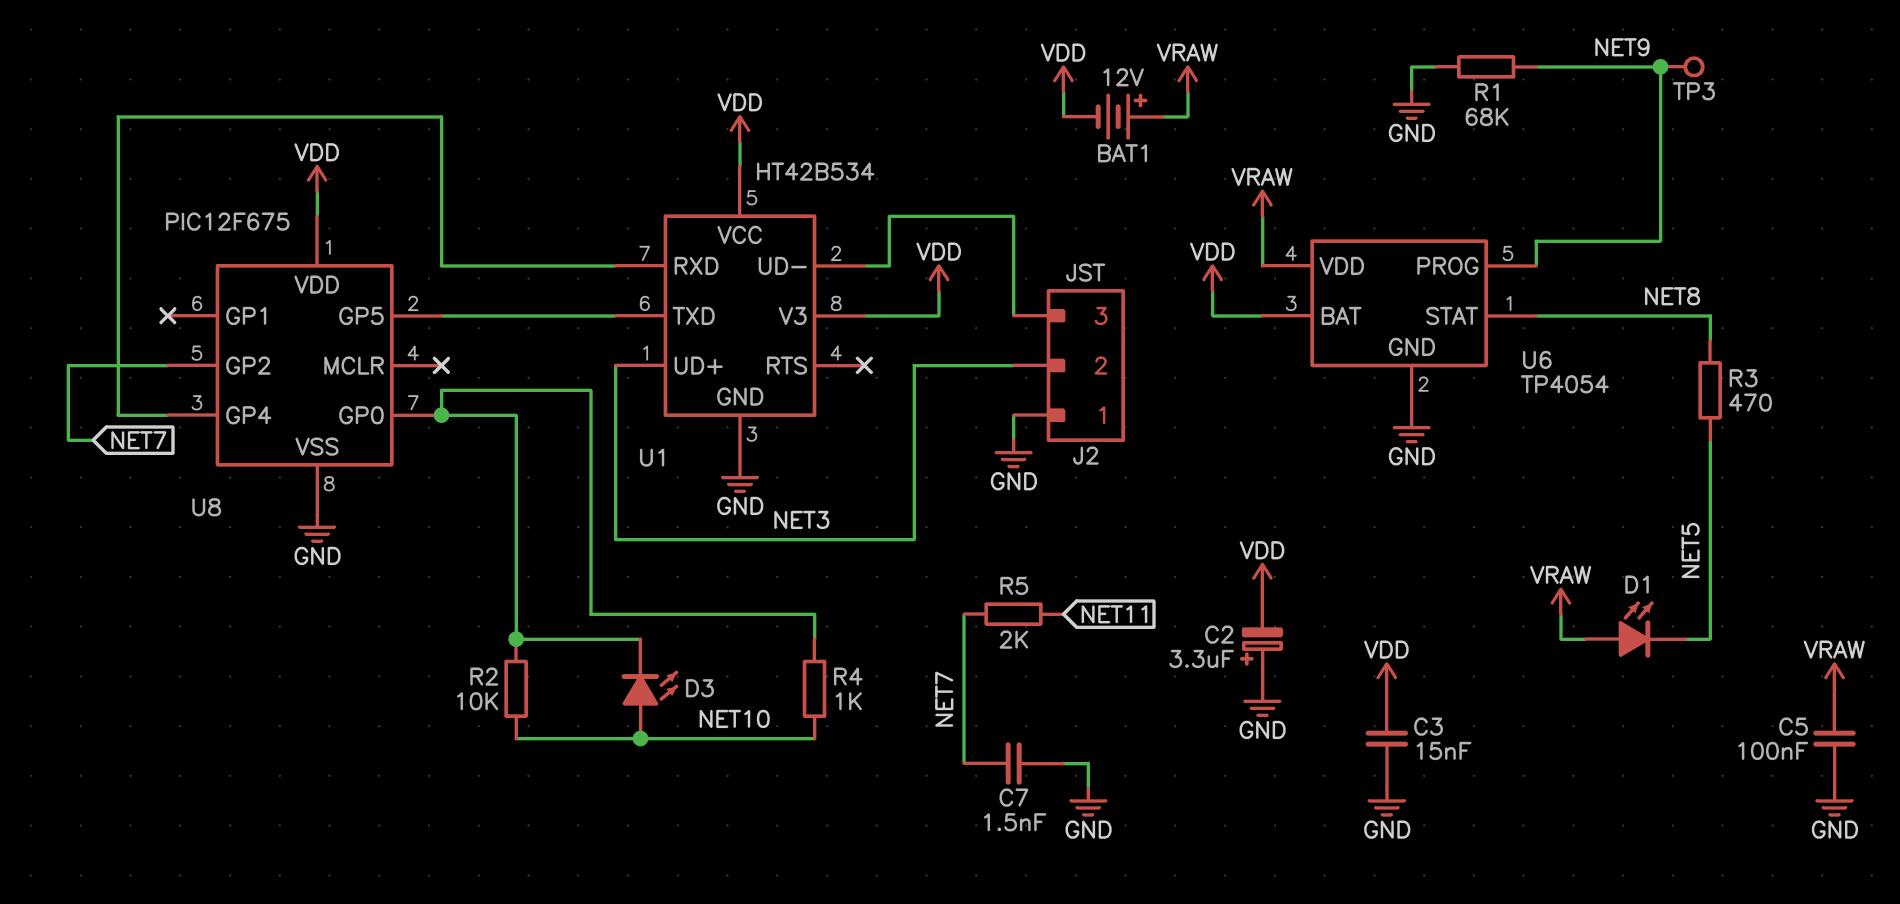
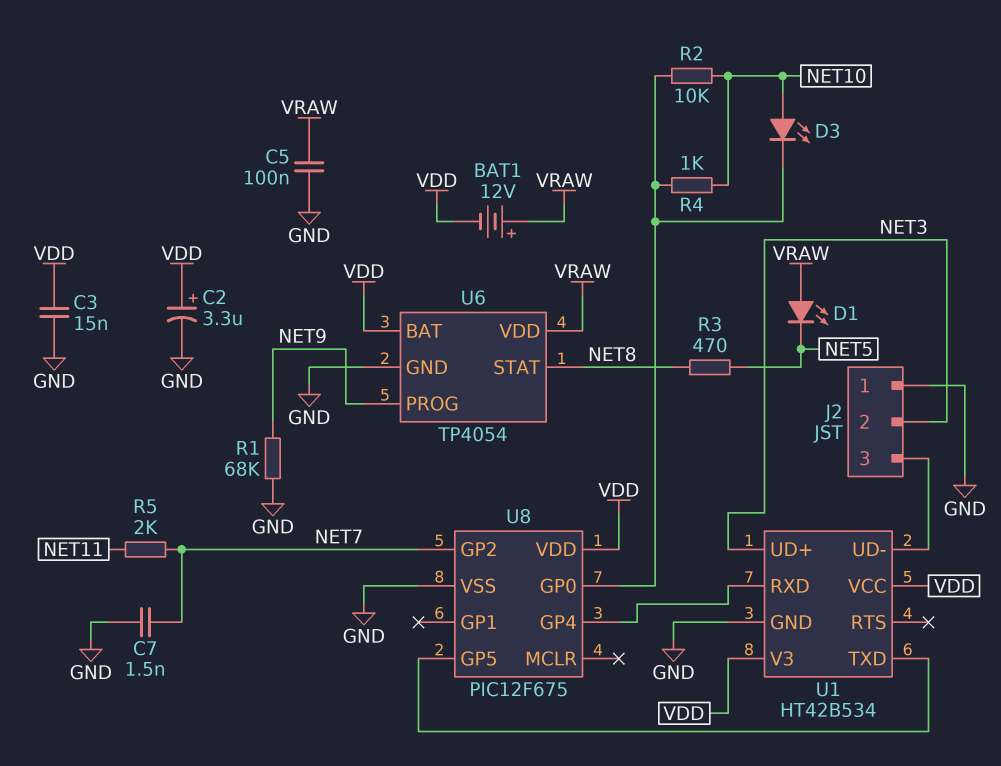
C2: 3.3uF (plus GND, minus VDD) -> 3.3uF (plus VDD, minus GND)
TP3: test point (NET9) -> none

